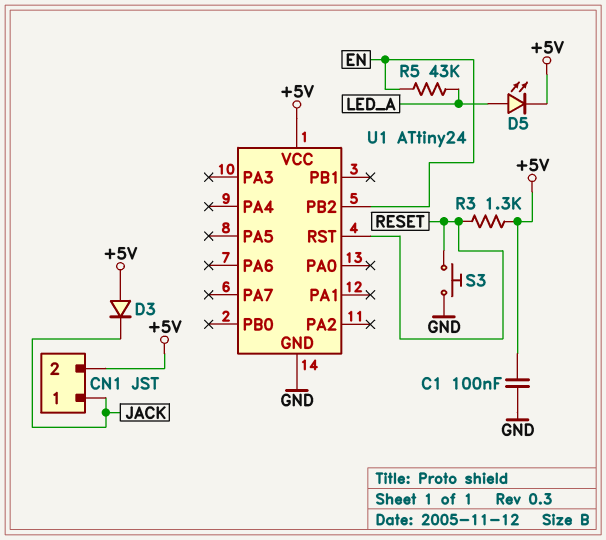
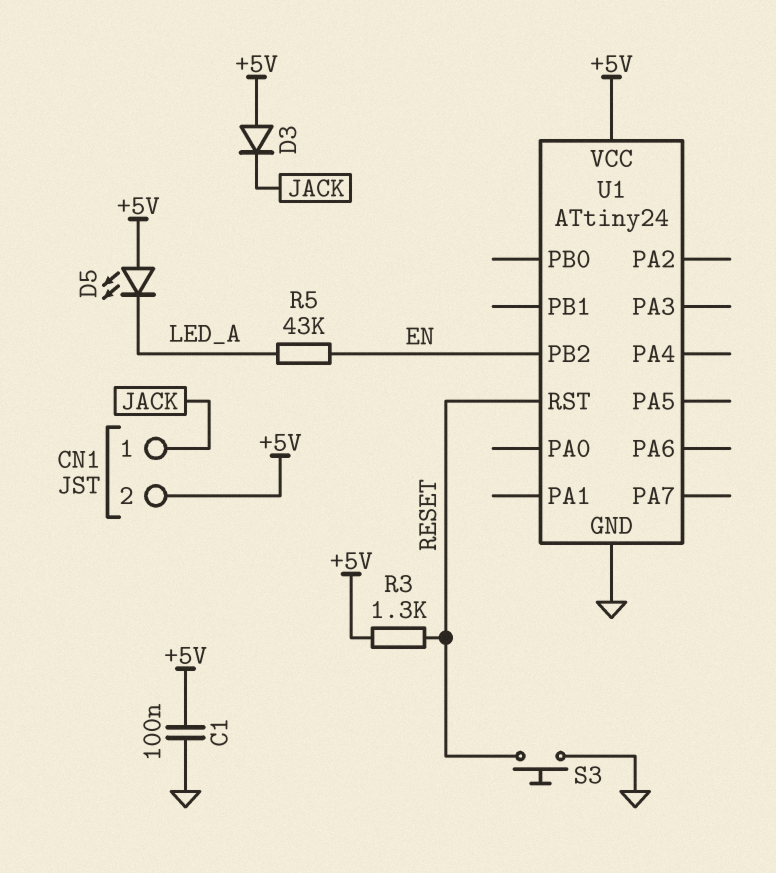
D5: LED (A LED_A, K +5V) -> LED (A +5V, K LED_A)

